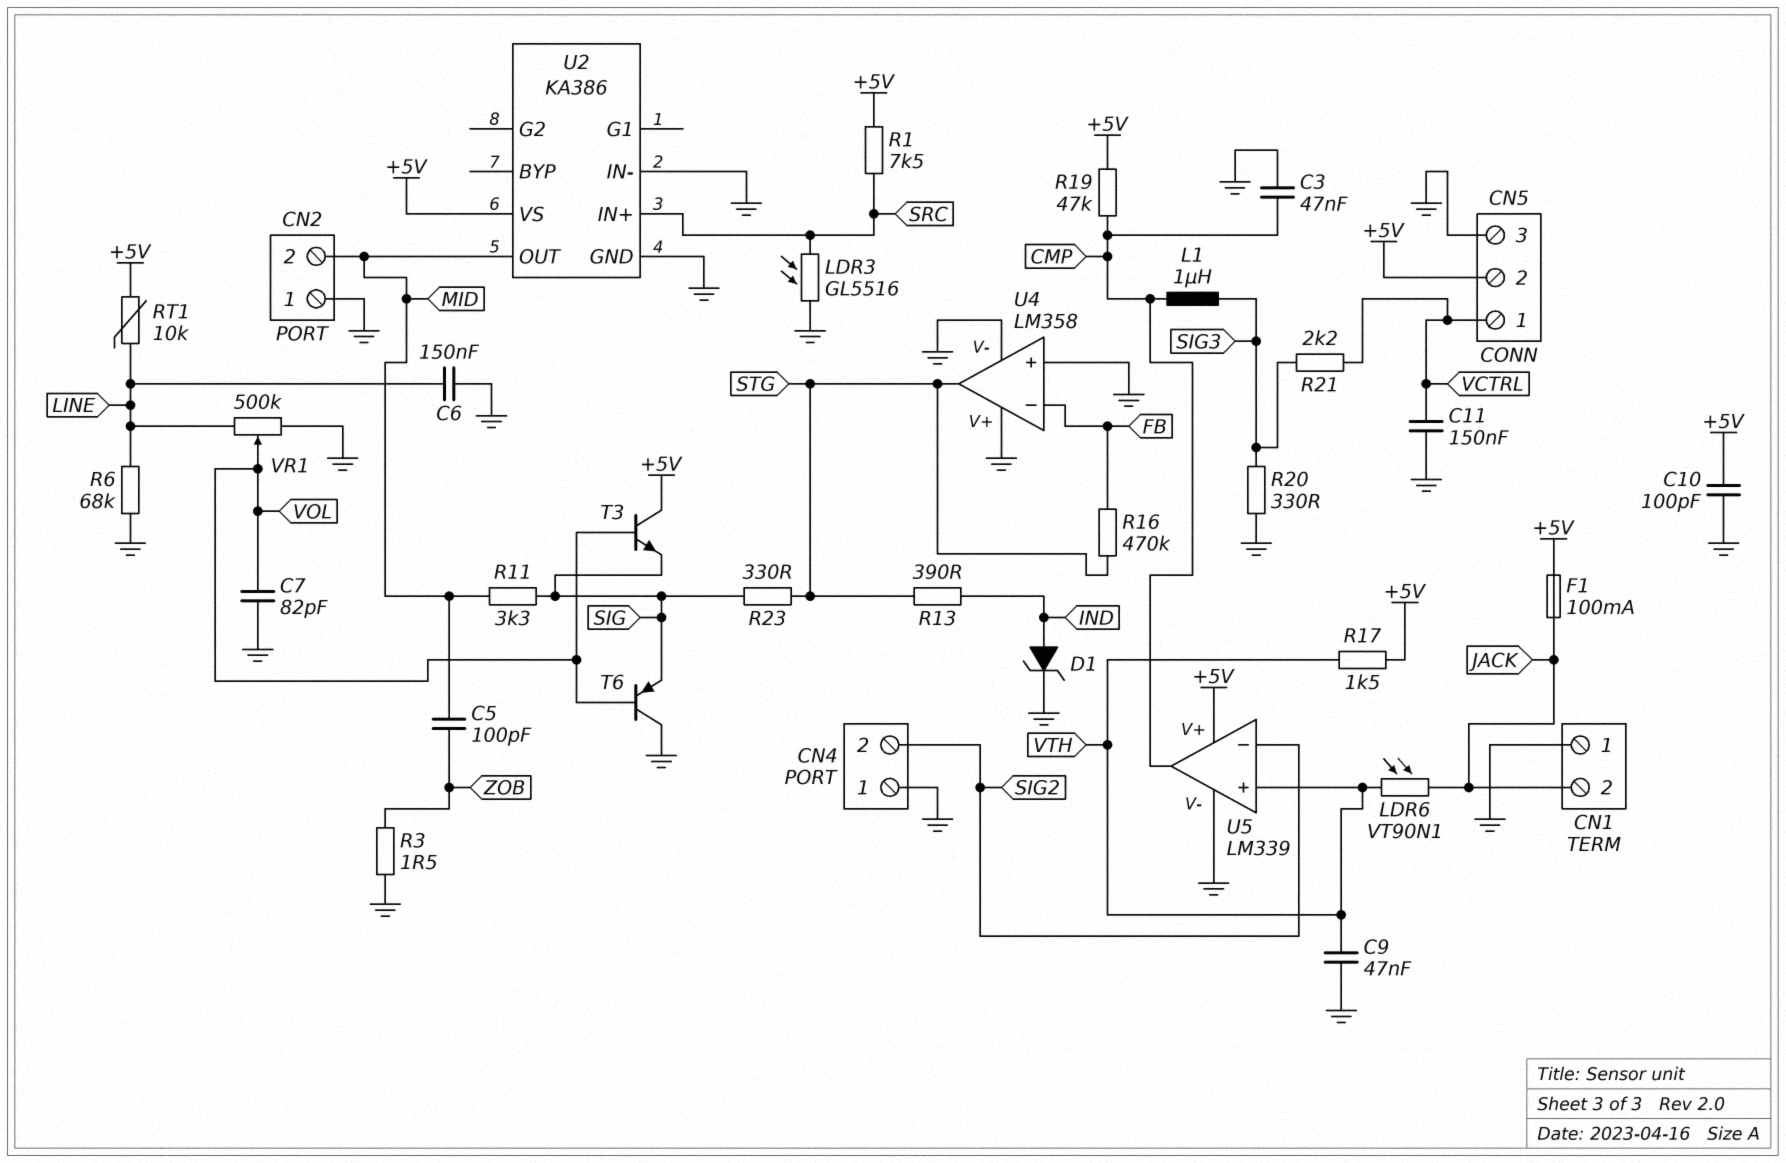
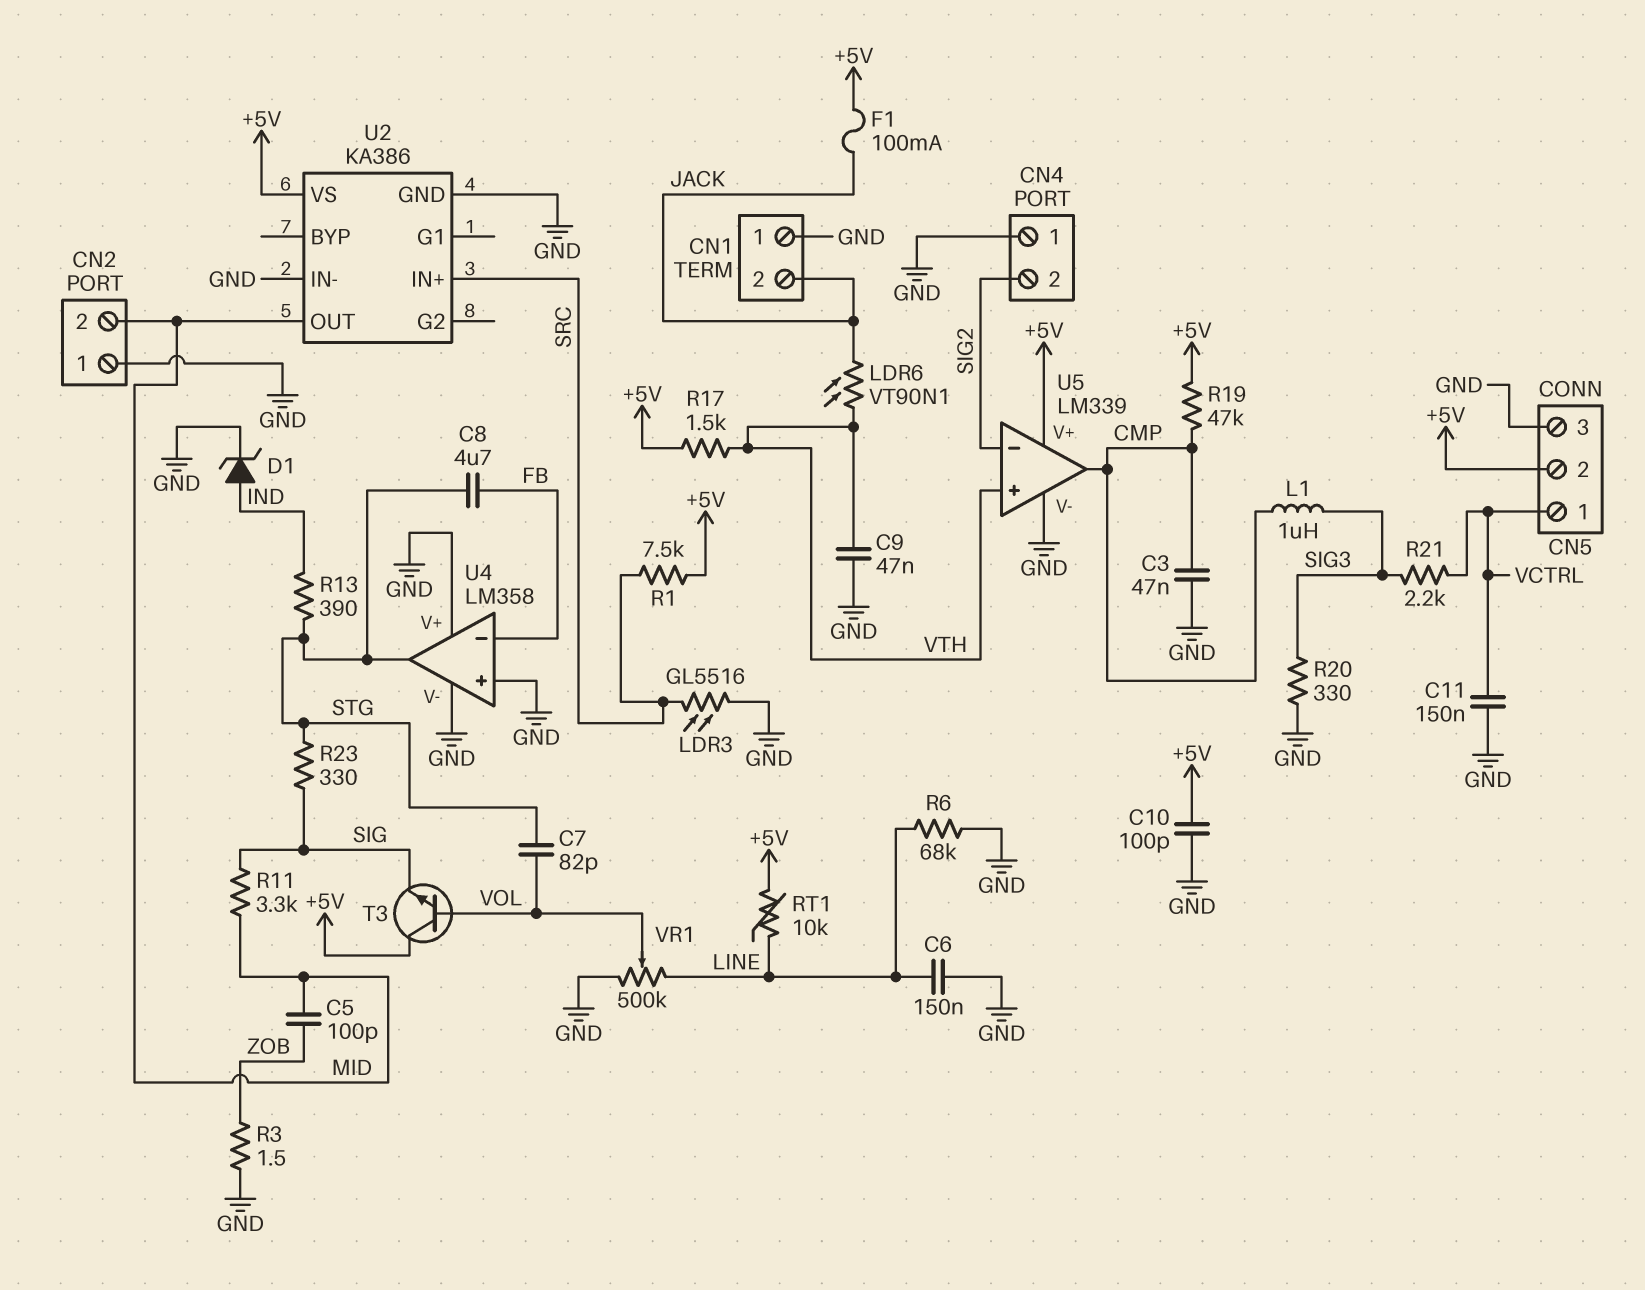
C7: 82pF (GND, VOL) -> 82pF (STG, VOL)
C8: none -> 4.7uF (FB, STG)
R16: 470k (FB, STG) -> none
T6: PNP (B VOL, C GND, E SIG) -> none

